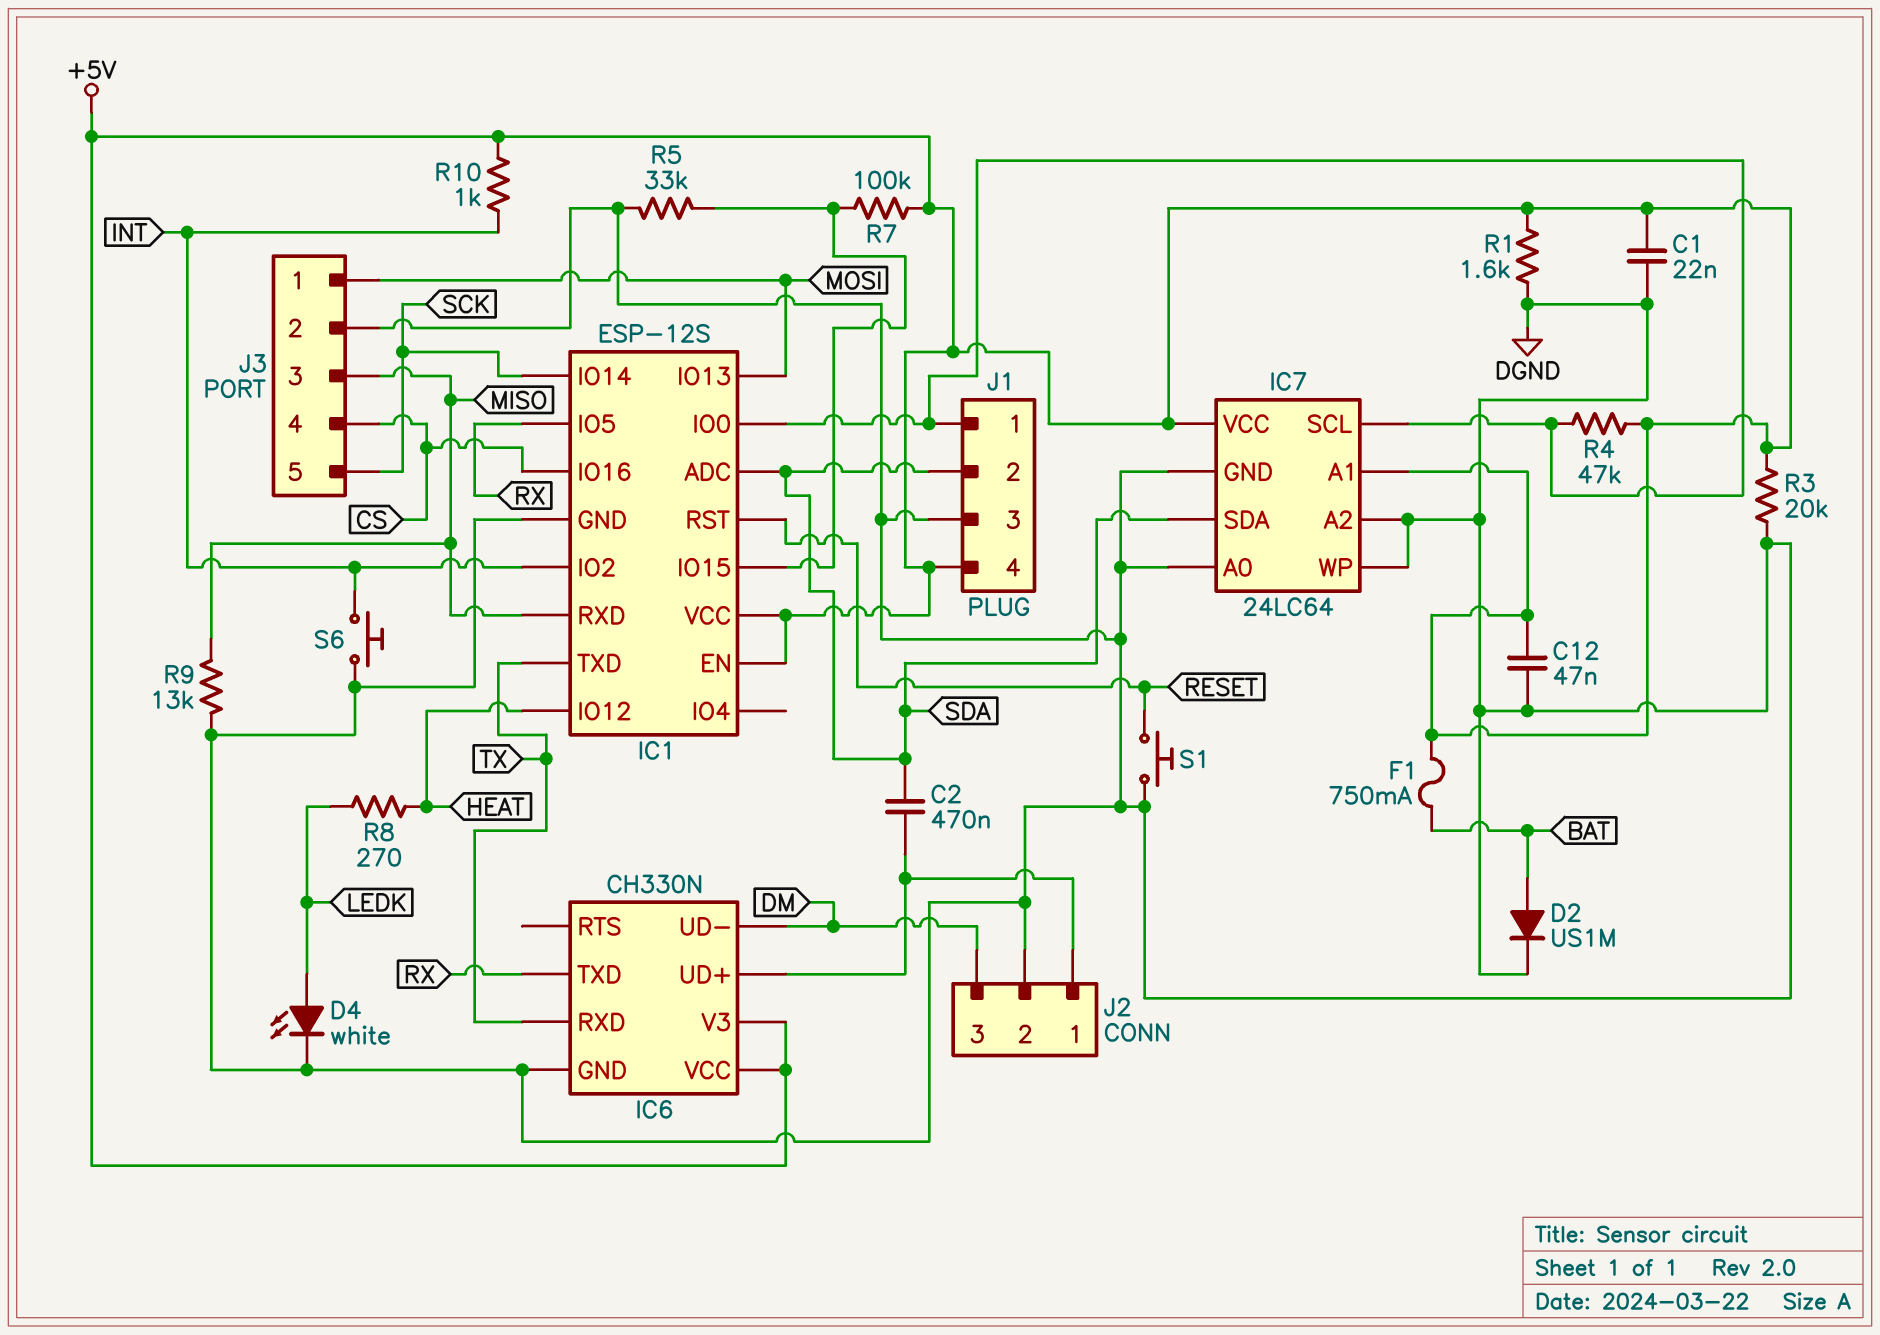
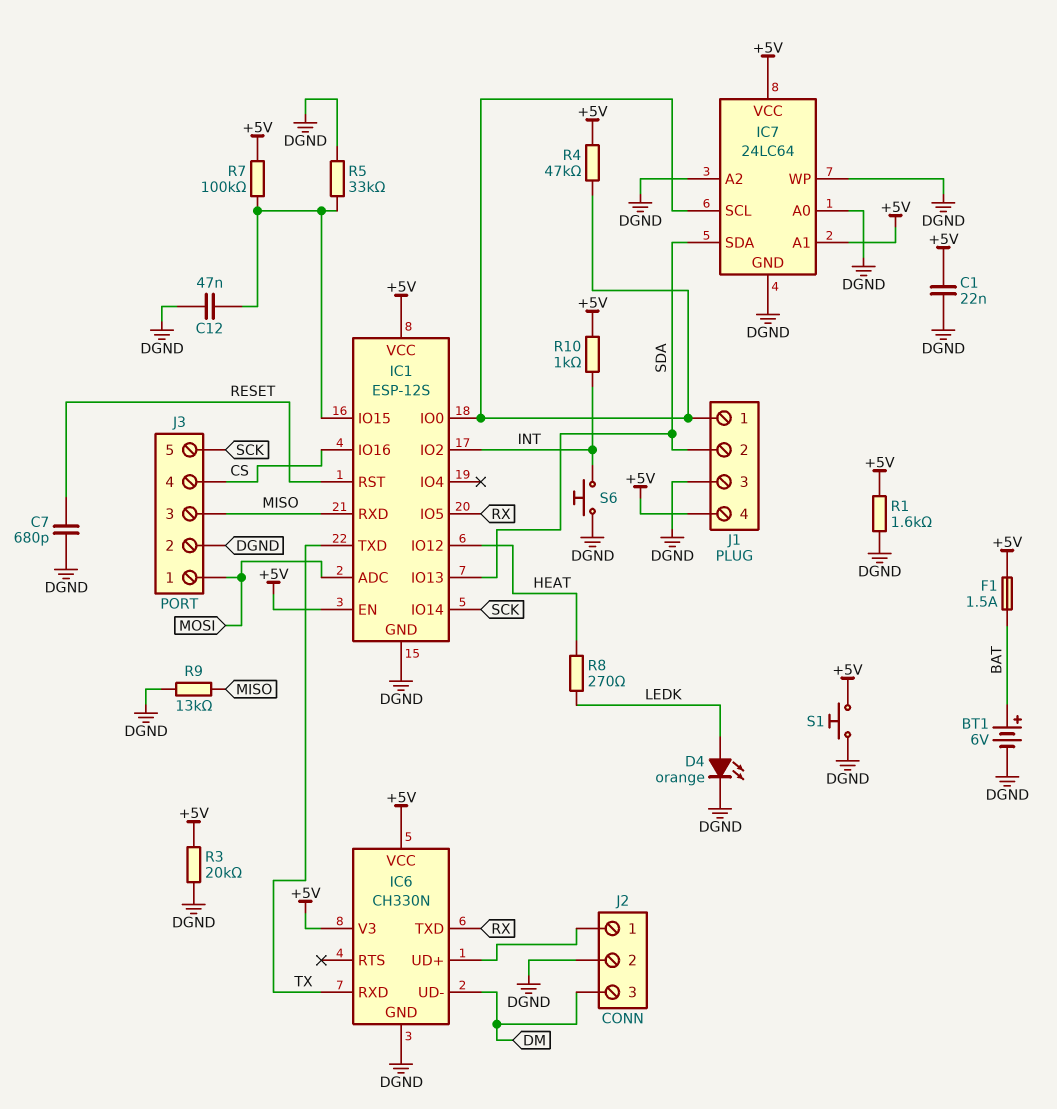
BT1: none -> 6V (plus BAT, minus DGND)
C2: 470nF (IC6/UD+, SDA) -> none
C7: none -> 680pF (DGND, RESET)
C12: 47nF (+5V, DGND) -> 47nF (DGND, IC1/IO15)
D2: diode US1M (A BAT, K DGND) -> none
D4: LED white (A LEDK, K DGND) -> LED orange (A LEDK, K DGND)
F1: 750mA (+5V, BAT) -> 1.5A (+5V, BAT)
IC1 pin ADC: SDA -> MOSI
IC1 pin IO13: MOSI -> SDA
S1: button (DGND, RESET) -> button (+5V, DGND)

